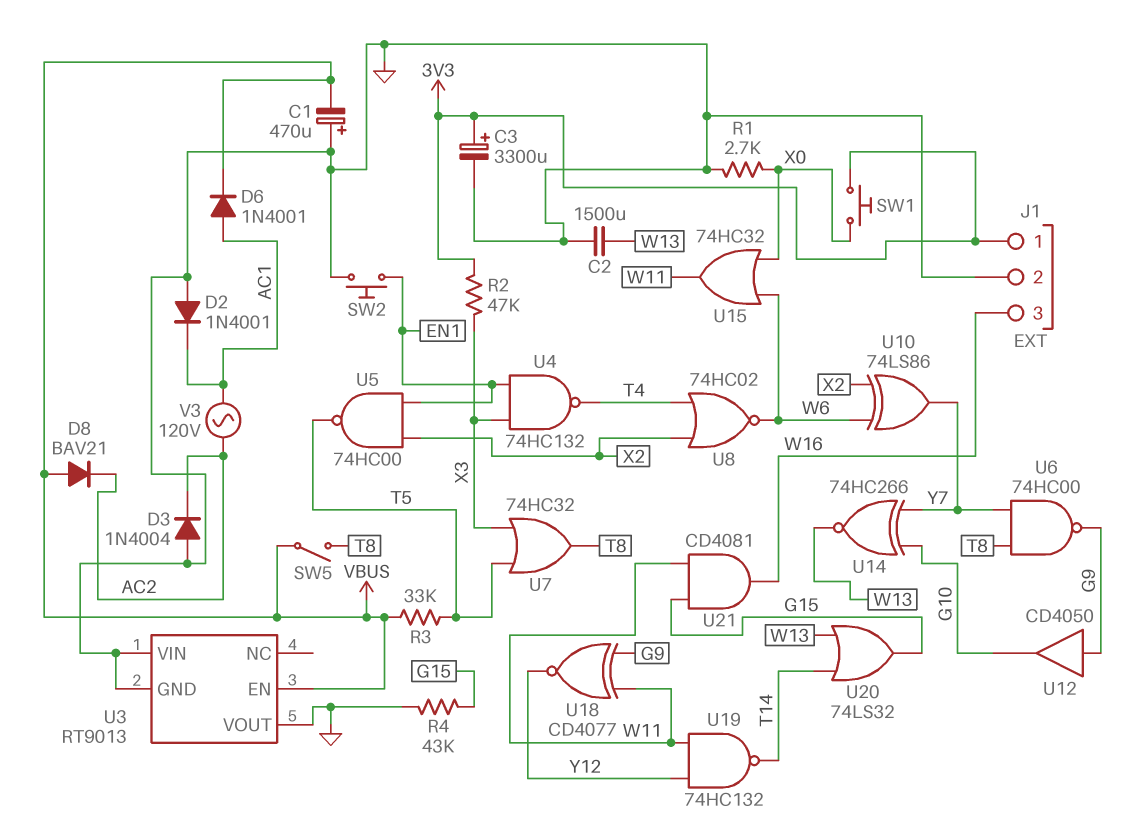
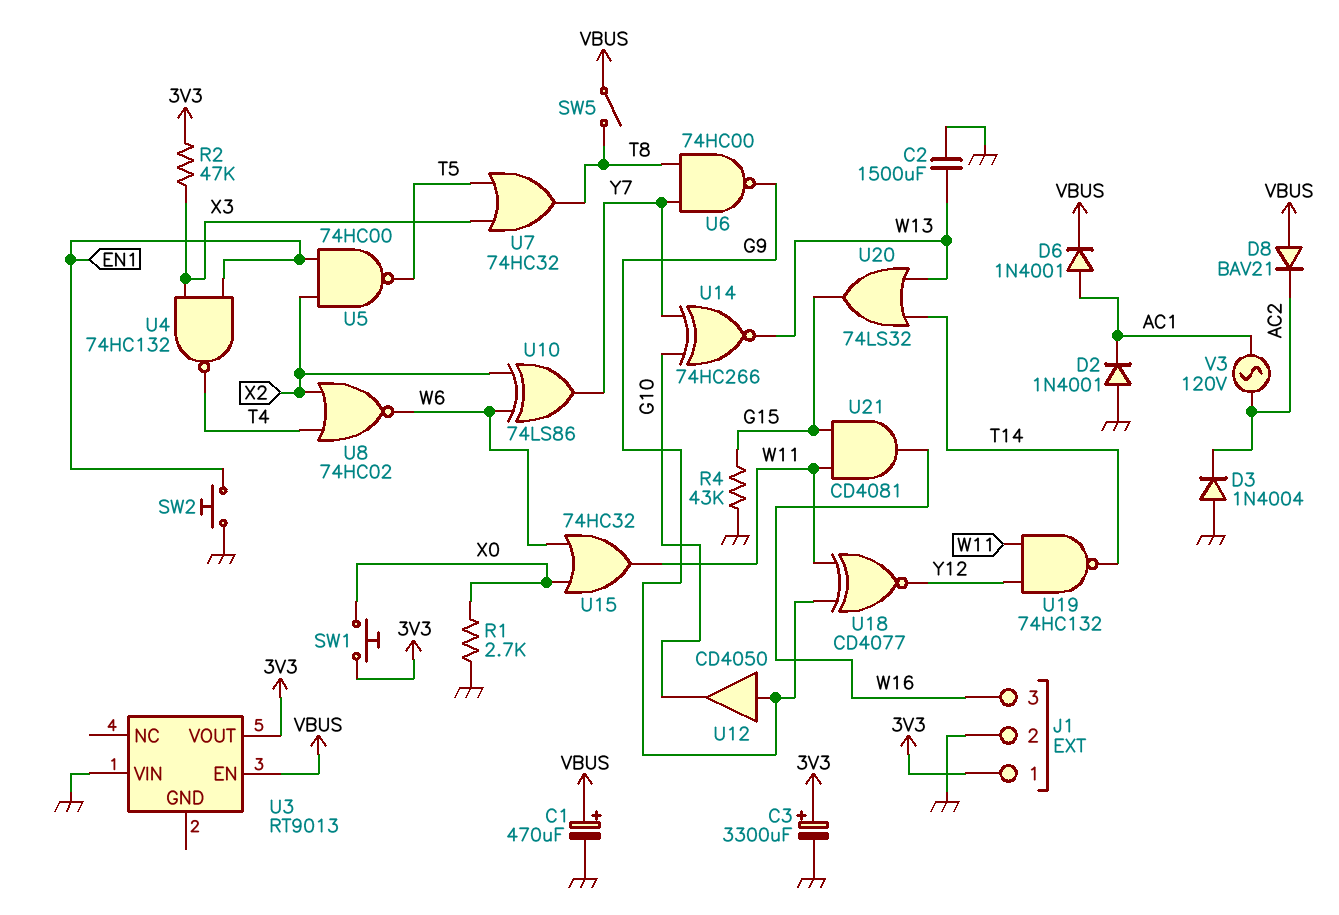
C1: 470uF (plus GND, minus VBUS) -> 470uF (plus VBUS, minus GND)
R3: 33k (T5, VBUS) -> none
U3 pin GND: GND -> none
U3 pin VOUT: GND -> 3V3

